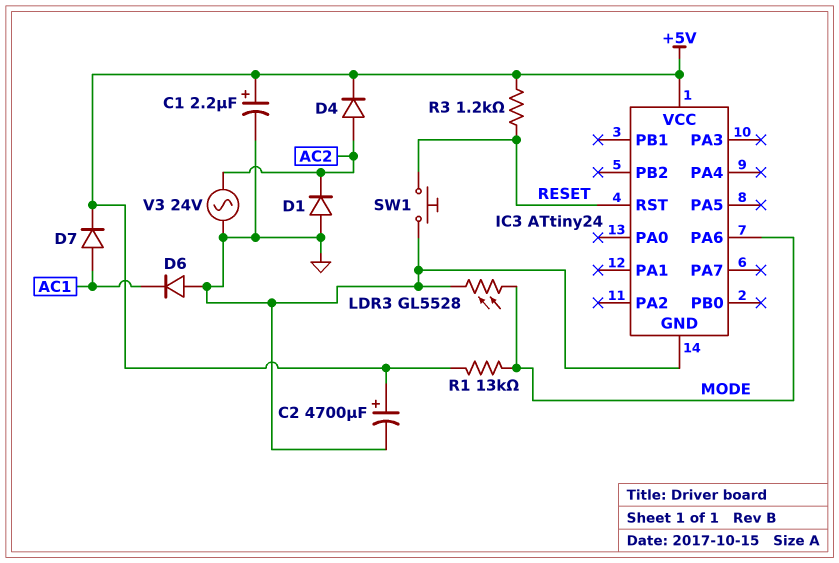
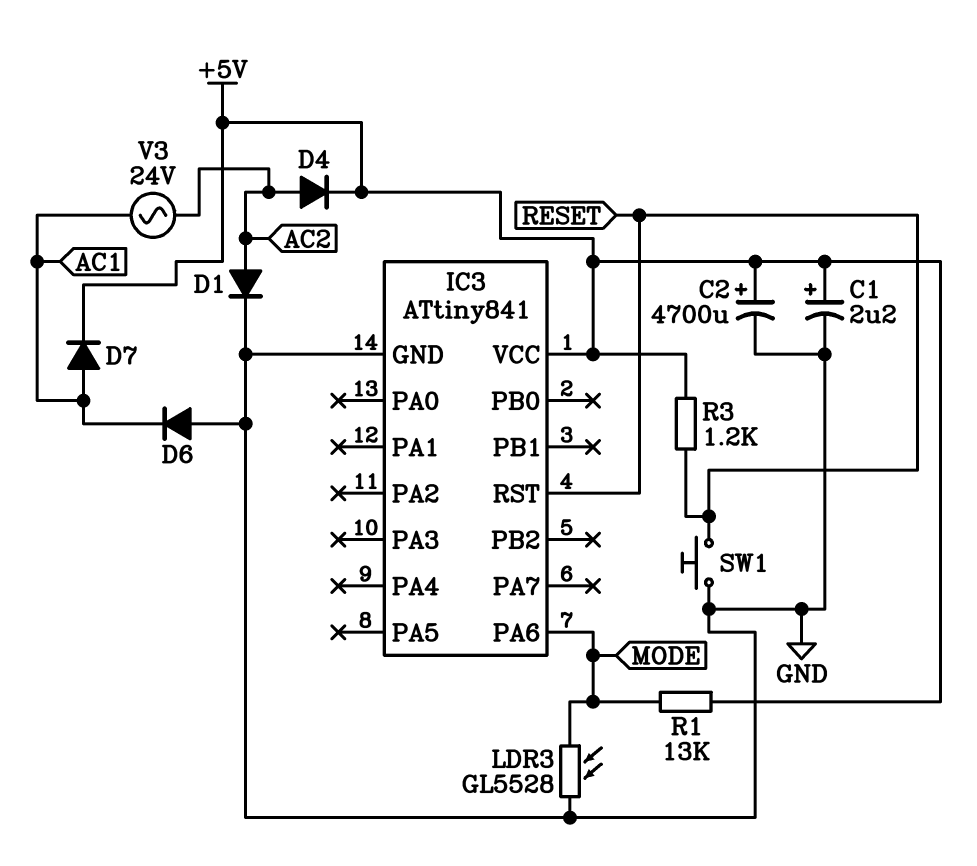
D1: diode (A GND, K AC2) -> diode (A AC2, K GND)
IC3: ATtiny24 -> ATtiny841
V3: AC 24V (AC2, GND) -> AC 24V (AC1, AC2)

